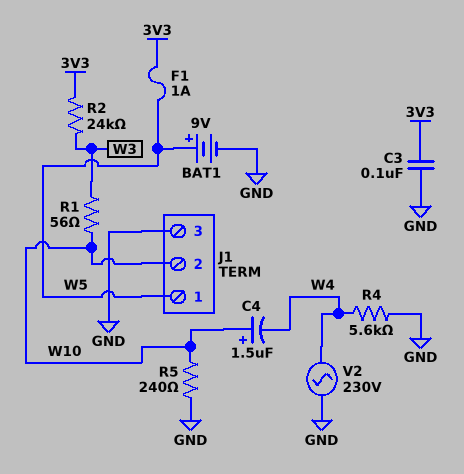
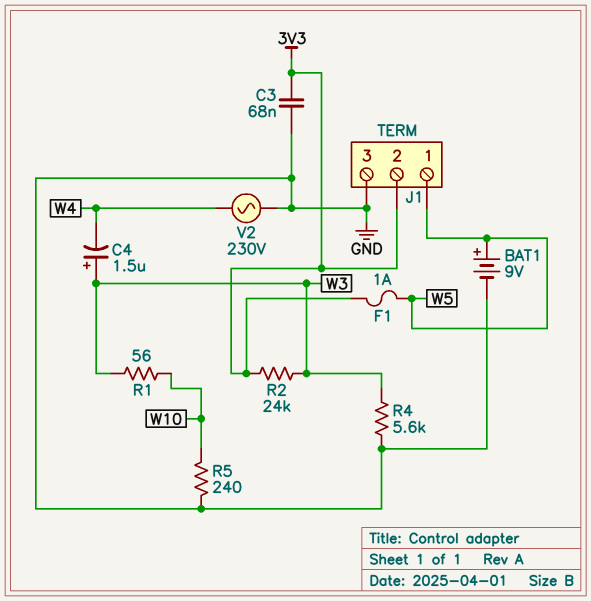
C3: 100nF (3V3, GND) -> 68nF (3V3, GND)
C4: 1.5uF (plus W10, minus W4) -> 1.5uF (plus W3, minus W4)
J1 pin 2: W10 -> 3V3
R4: 5.6k (GND, W4) -> 5.6k (GND, W3)

